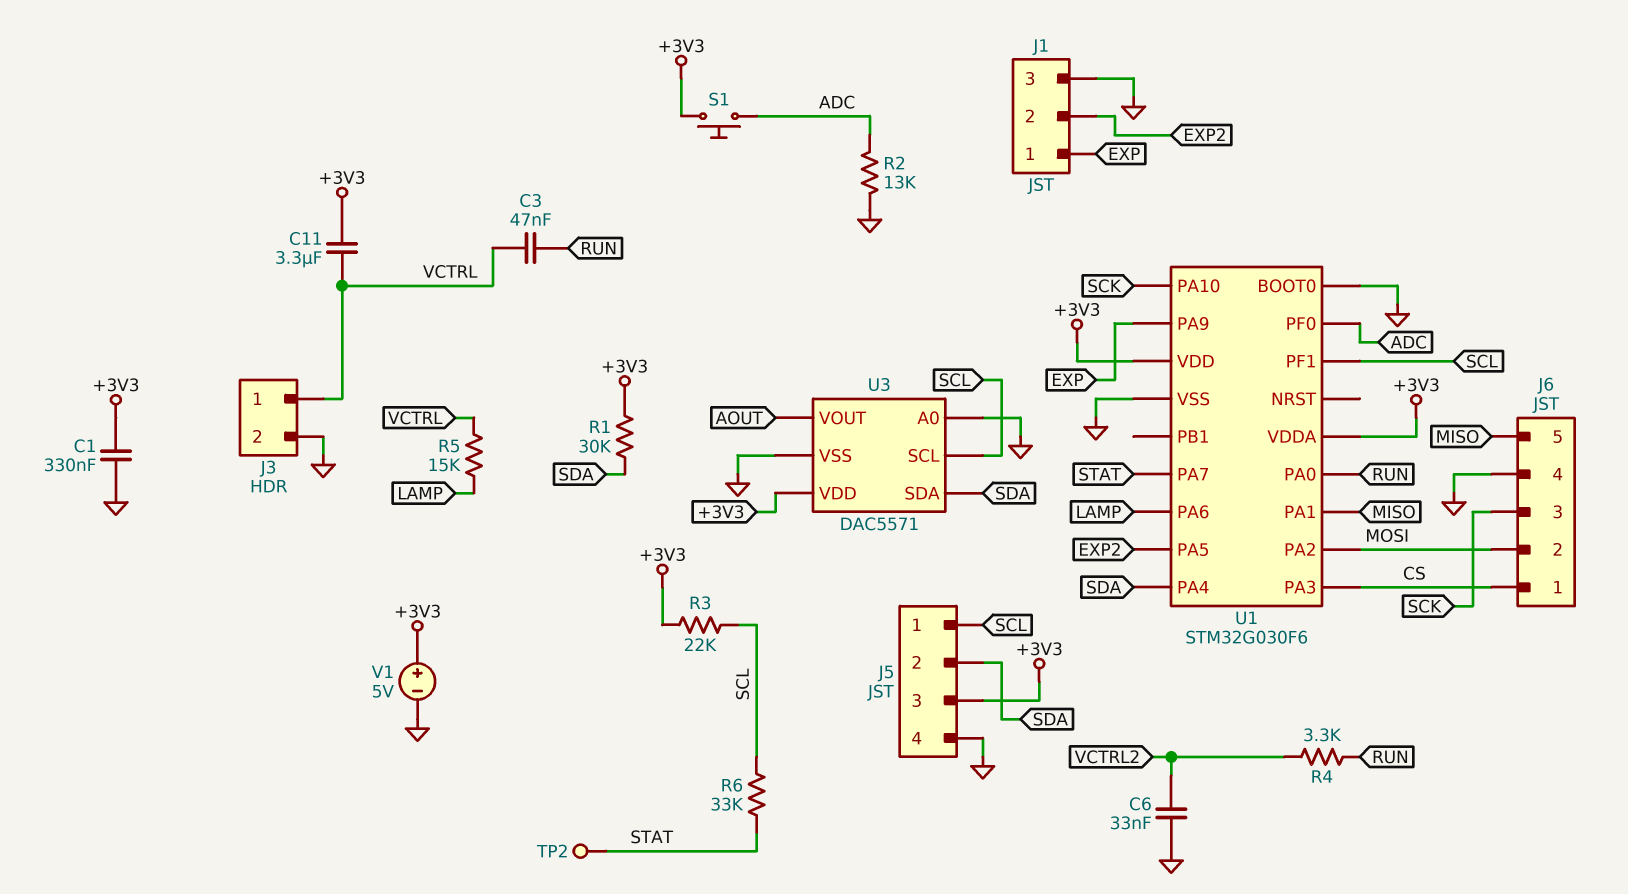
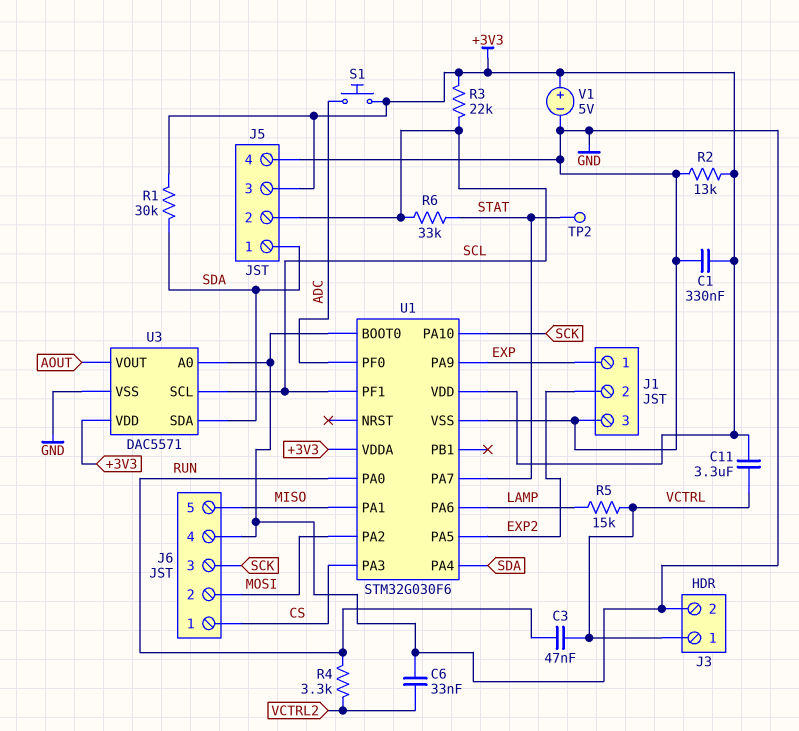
J5 pin 1: SCL -> SDA
J5 pin 2: SDA -> SCL
R2: 13k (ADC, GND) -> 13k (+3V3, GND)

